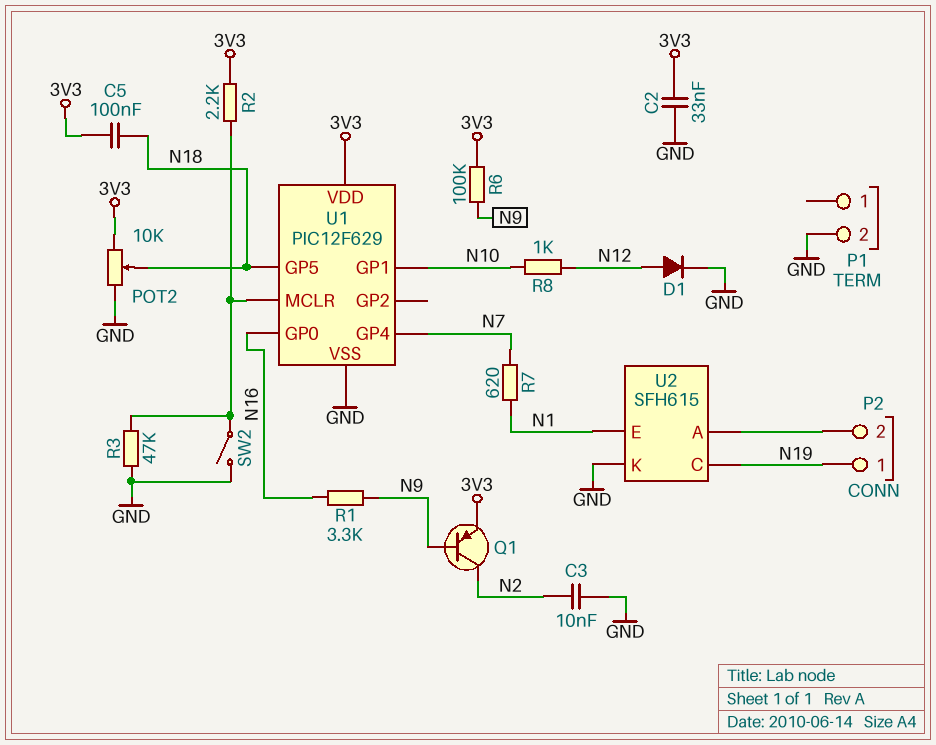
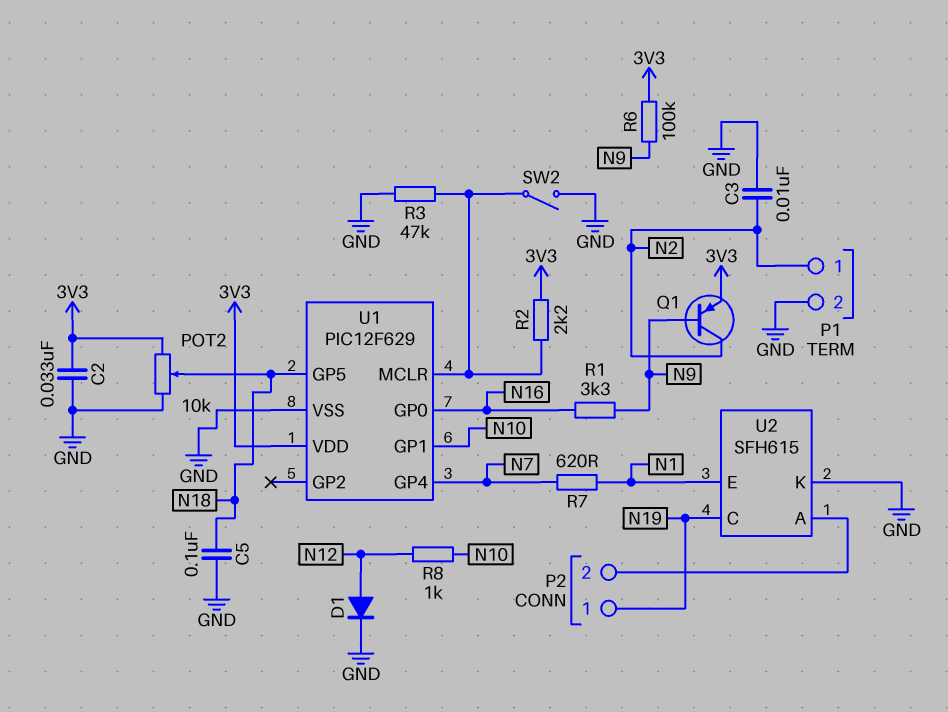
C5: 100nF (3V3, N18) -> 100nF (GND, N18)
P1 pin 1: none -> N2

